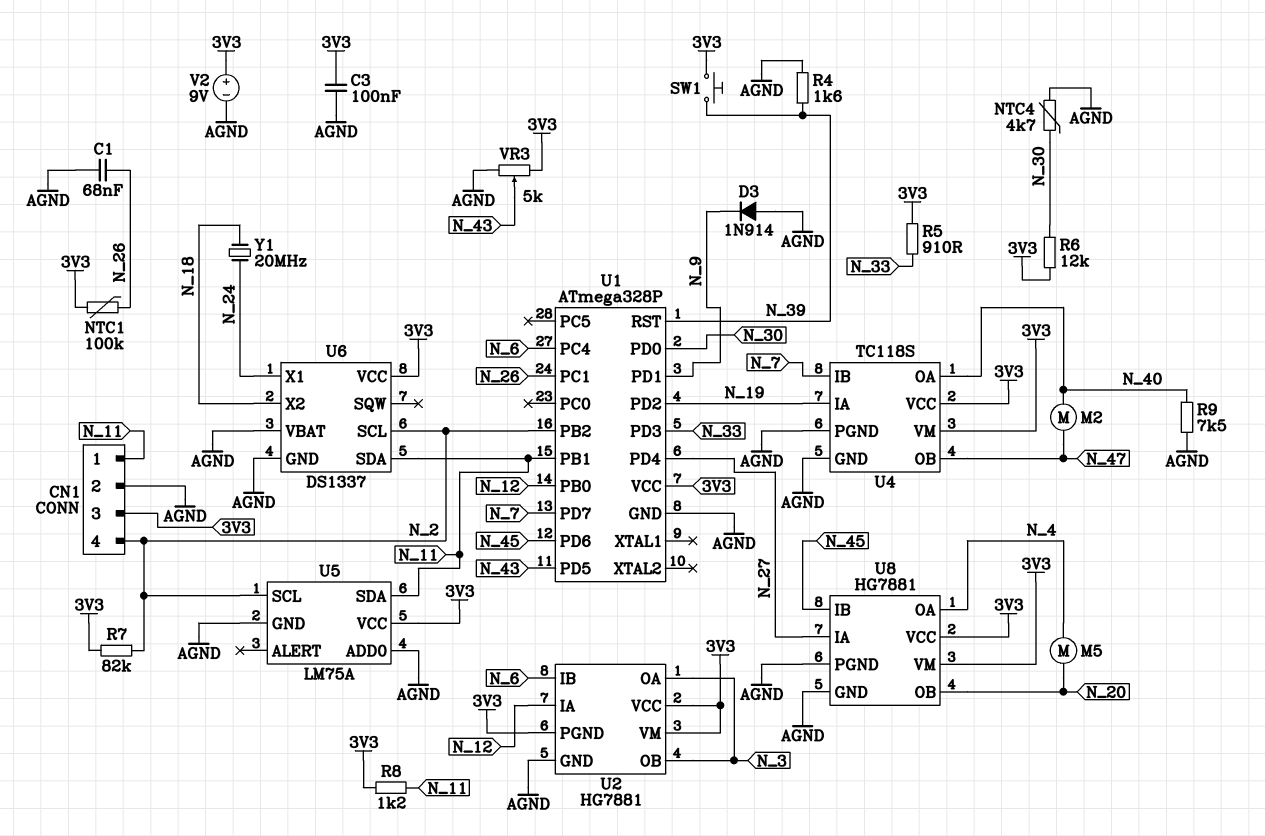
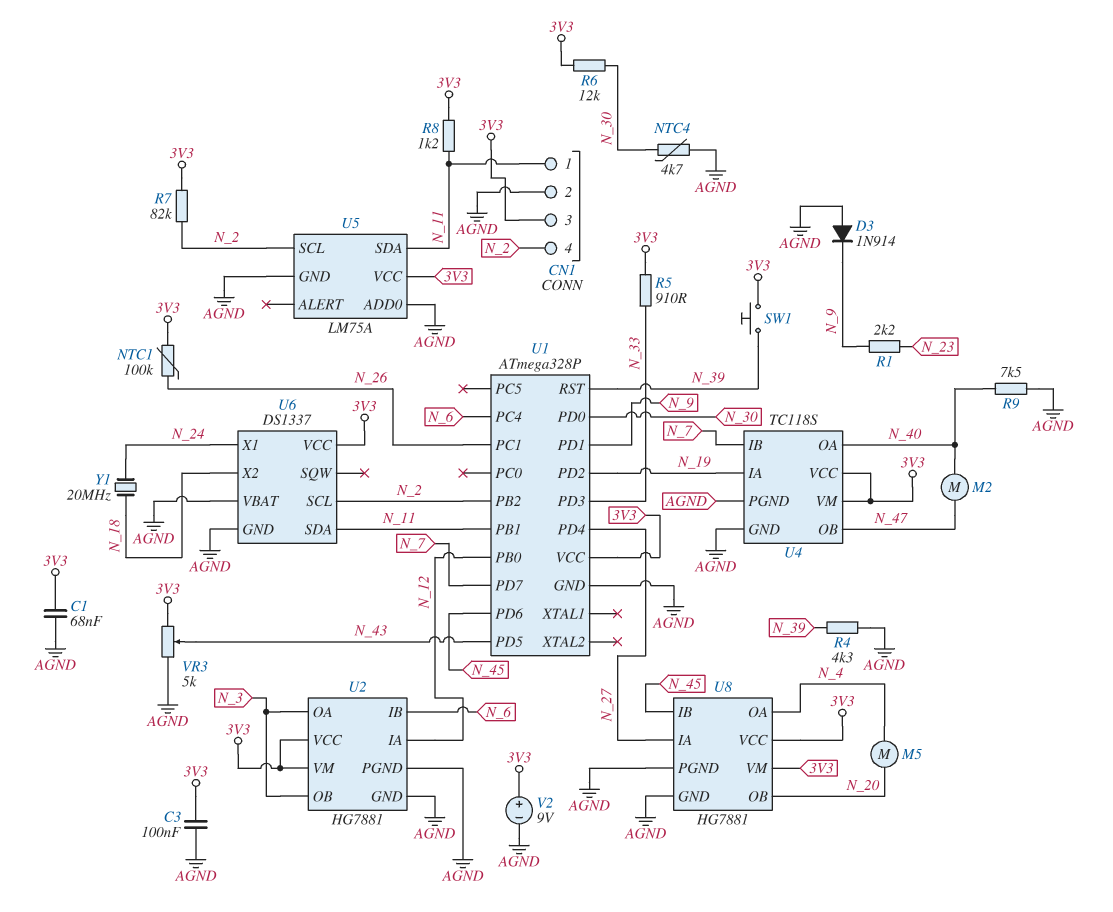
C1: 68nF (AGND, N_26) -> 68nF (3V3, AGND)
R1: none -> 2.2k (N_9, N_23)
R4: 1.6k (AGND, N_39) -> 4.3k (AGND, N_39)
U2 pin PGND: 3V3 -> AGND

